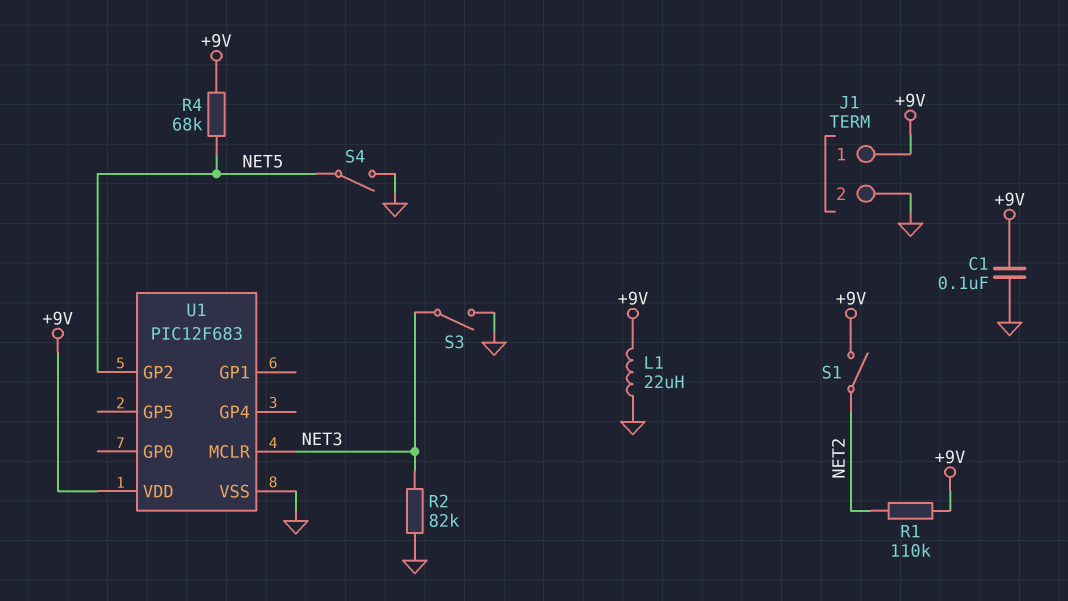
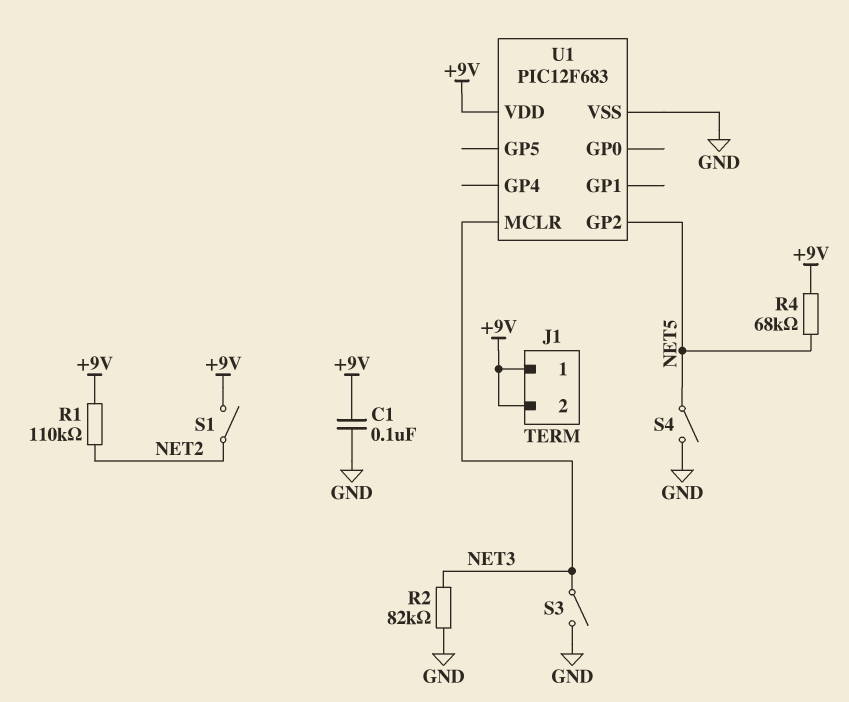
J1 pin 2: GND -> +9V
L1: 22uH (+9V, GND) -> none

